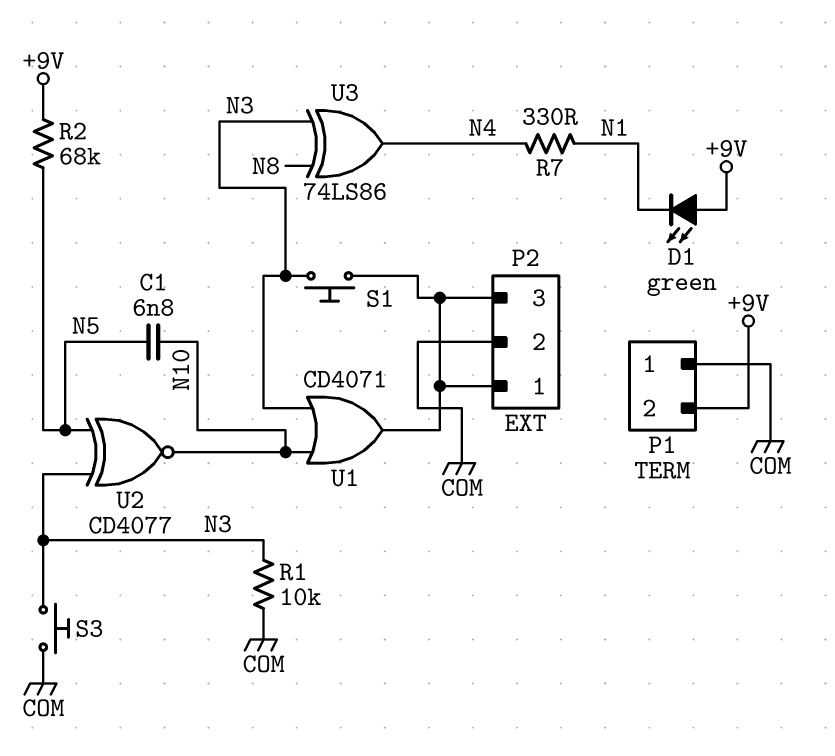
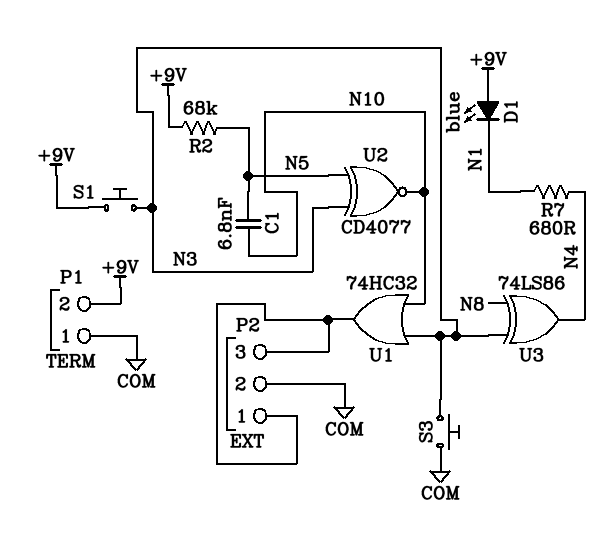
D1: LED green (A +9V, K N1) -> LED blue (A +9V, K N1)
R1: 10k (COM, N3) -> none
R7: 330 (N1, N4) -> 680 (N1, N4)
S1: button (N3, P2/1) -> button (+9V, N3)
U1: OR CD4071 (in N3, in N10, out P2/1) -> OR 74HC32 (in N3, in N10, out P2/1)

